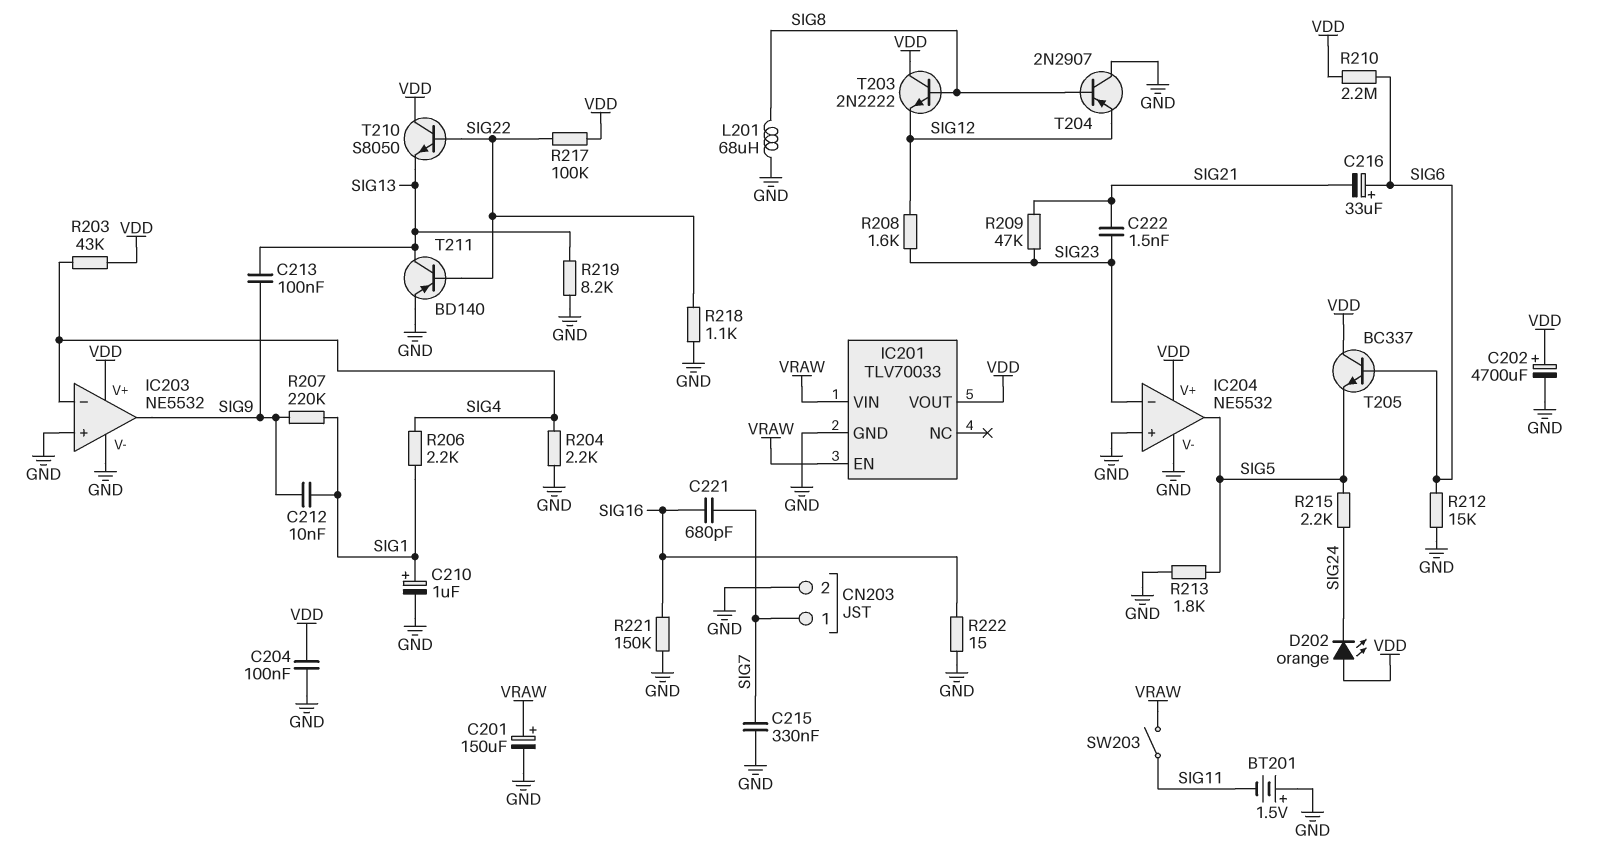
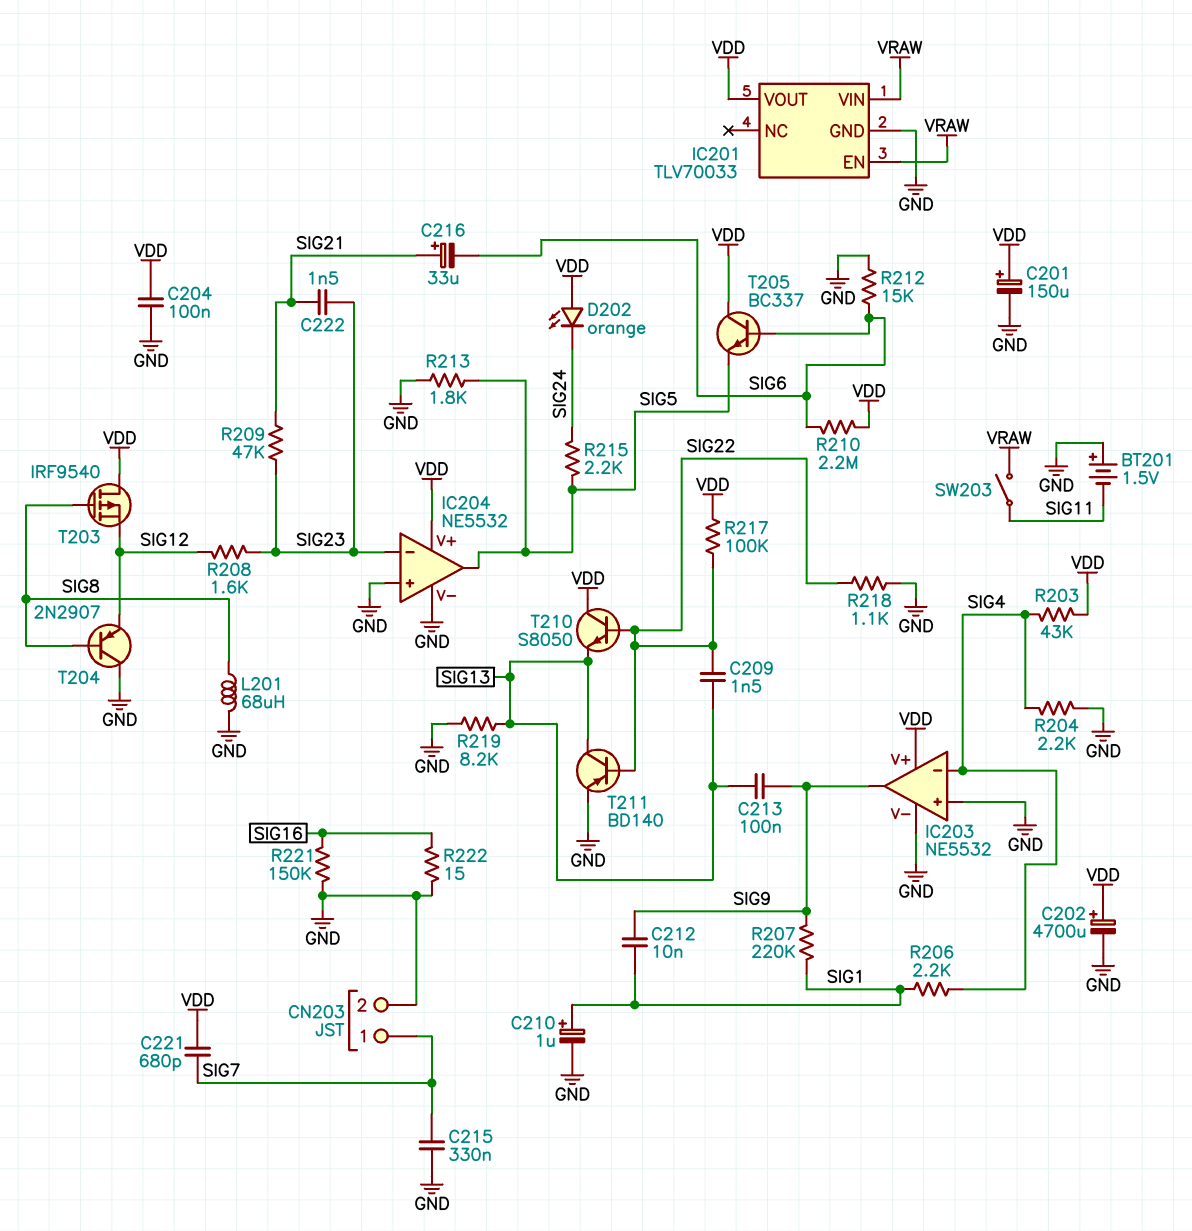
C201: 150uF (plus VRAW, minus GND) -> 150uF (plus VDD, minus GND)
C209: none -> 1.5nF (SIG13, SIG22)
C216: 33uF (plus SIG6, minus SIG21) -> 33uF (plus SIG21, minus SIG6)
C221: 680pF (SIG7, SIG16) -> 680pF (SIG7, VDD)
T203: NPN 2N2222 (B SIG8, C VDD, E SIG12) -> PMOS IRF9540 (G SIG8, D VDD, S SIG12)

